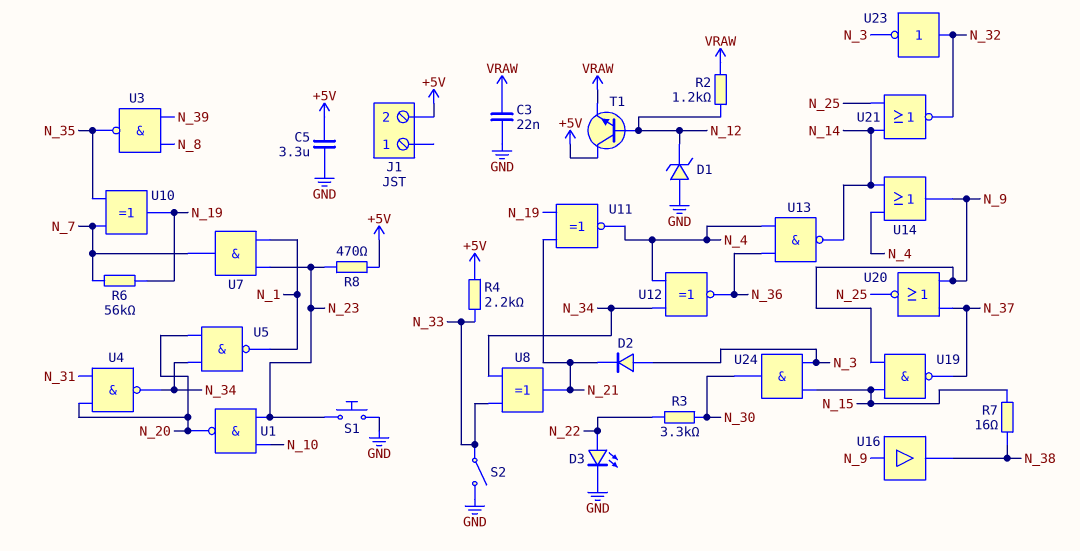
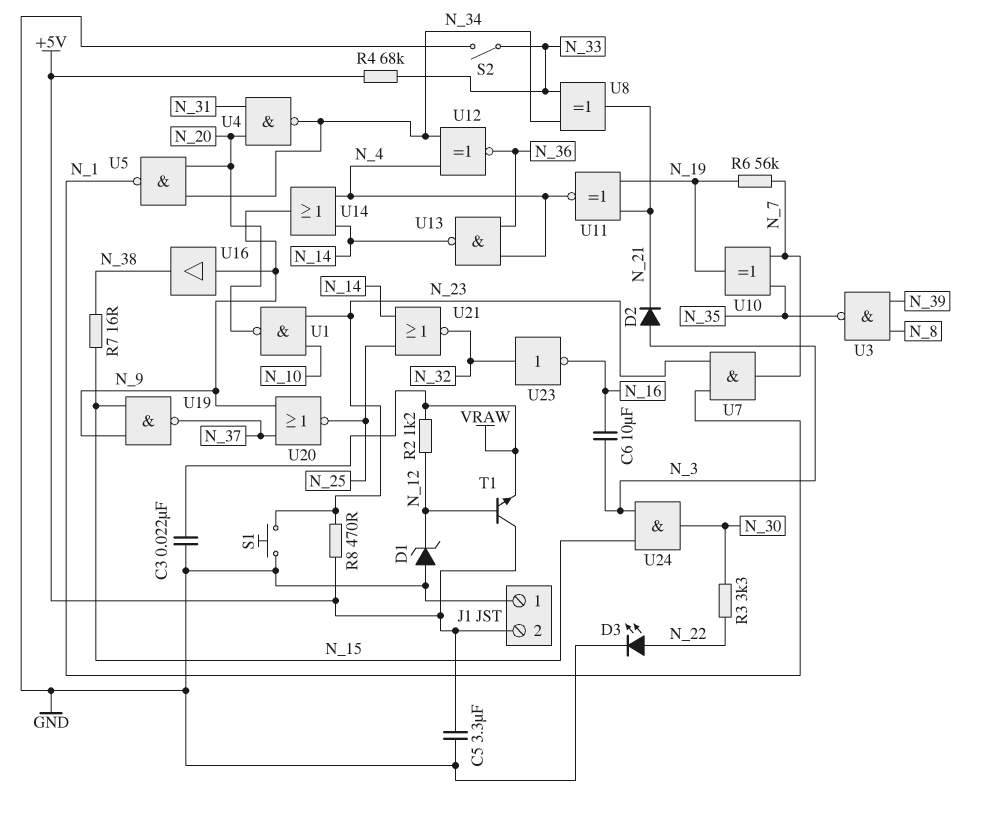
C6: none -> 10uF (N_3, N_16)
J1 pin 1: none -> GND
R4: 2.2k (+5V, N_33) -> 68k (+5V, N_33)
U23: NOT (in N_32, out N_3) -> NOT (in N_32, out N_16)

